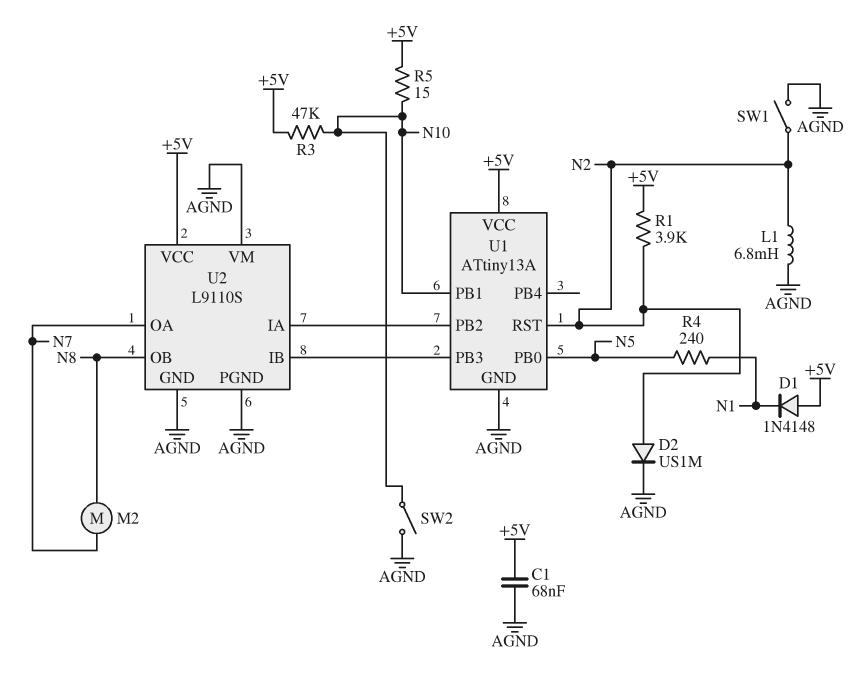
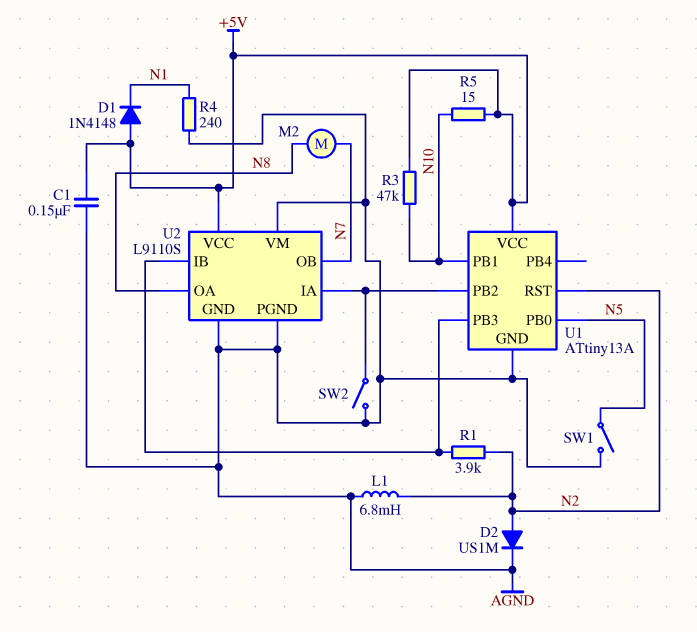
C1: 68nF (+5V, AGND) -> 150nF (+5V, AGND)
R1: 3.9k (+5V, N2) -> 3.9k (N2, U1/PB3)
R4: 240 (N1, N5) -> 240 (AGND, N1)
SW1: switch (AGND, N2) -> switch (AGND, N5)
SW2: switch (AGND, N10) -> switch (AGND, U1/PB2)
U2 pin OA: N7 -> N8
U2 pin OB: N8 -> N7

